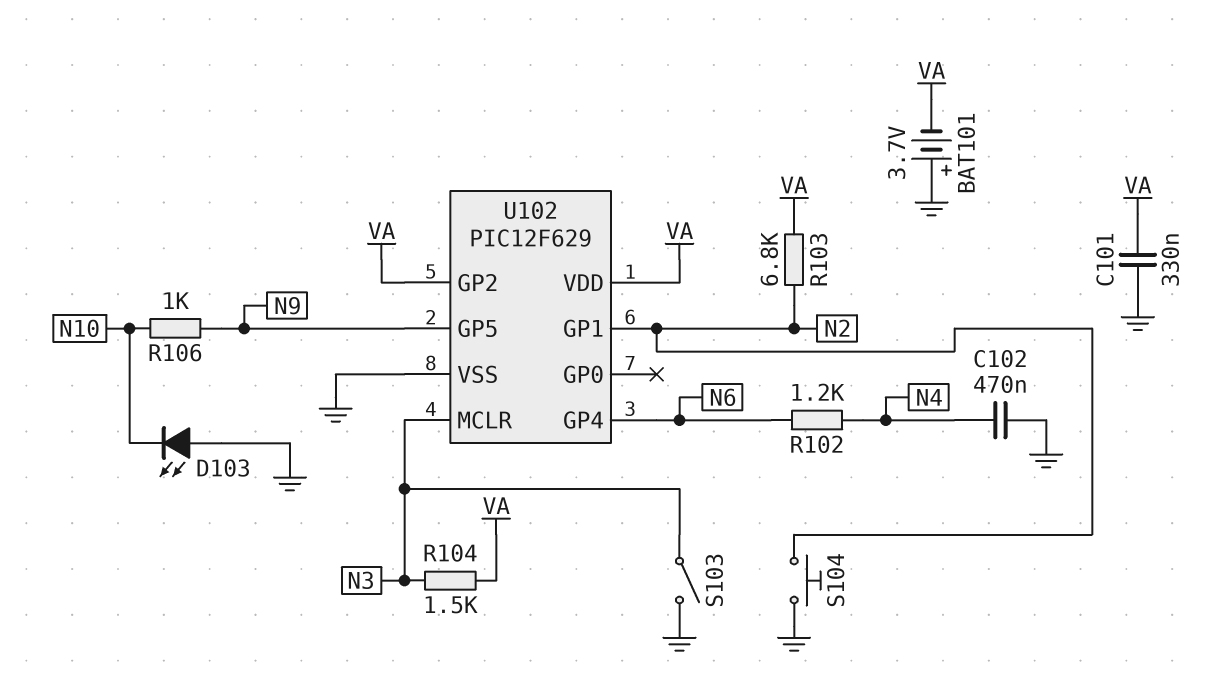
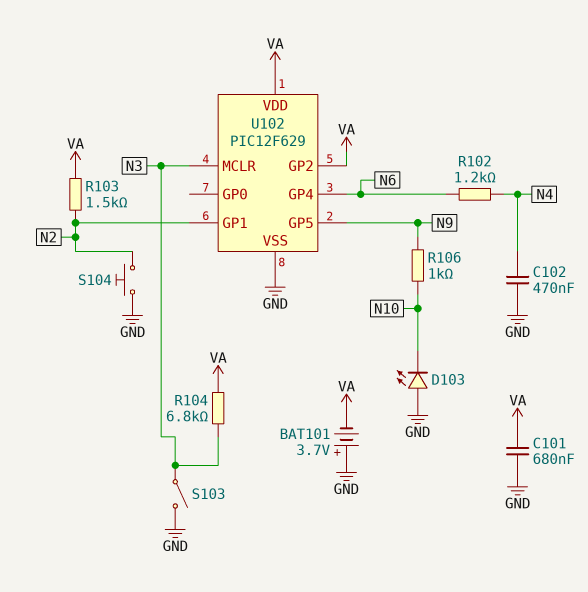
C101: 330nF (GND, VA) -> 680nF (GND, VA)
R103: 6.8k (N2, VA) -> 1.5k (N2, VA)
R104: 1.5k (N3, VA) -> 6.8k (N3, VA)

